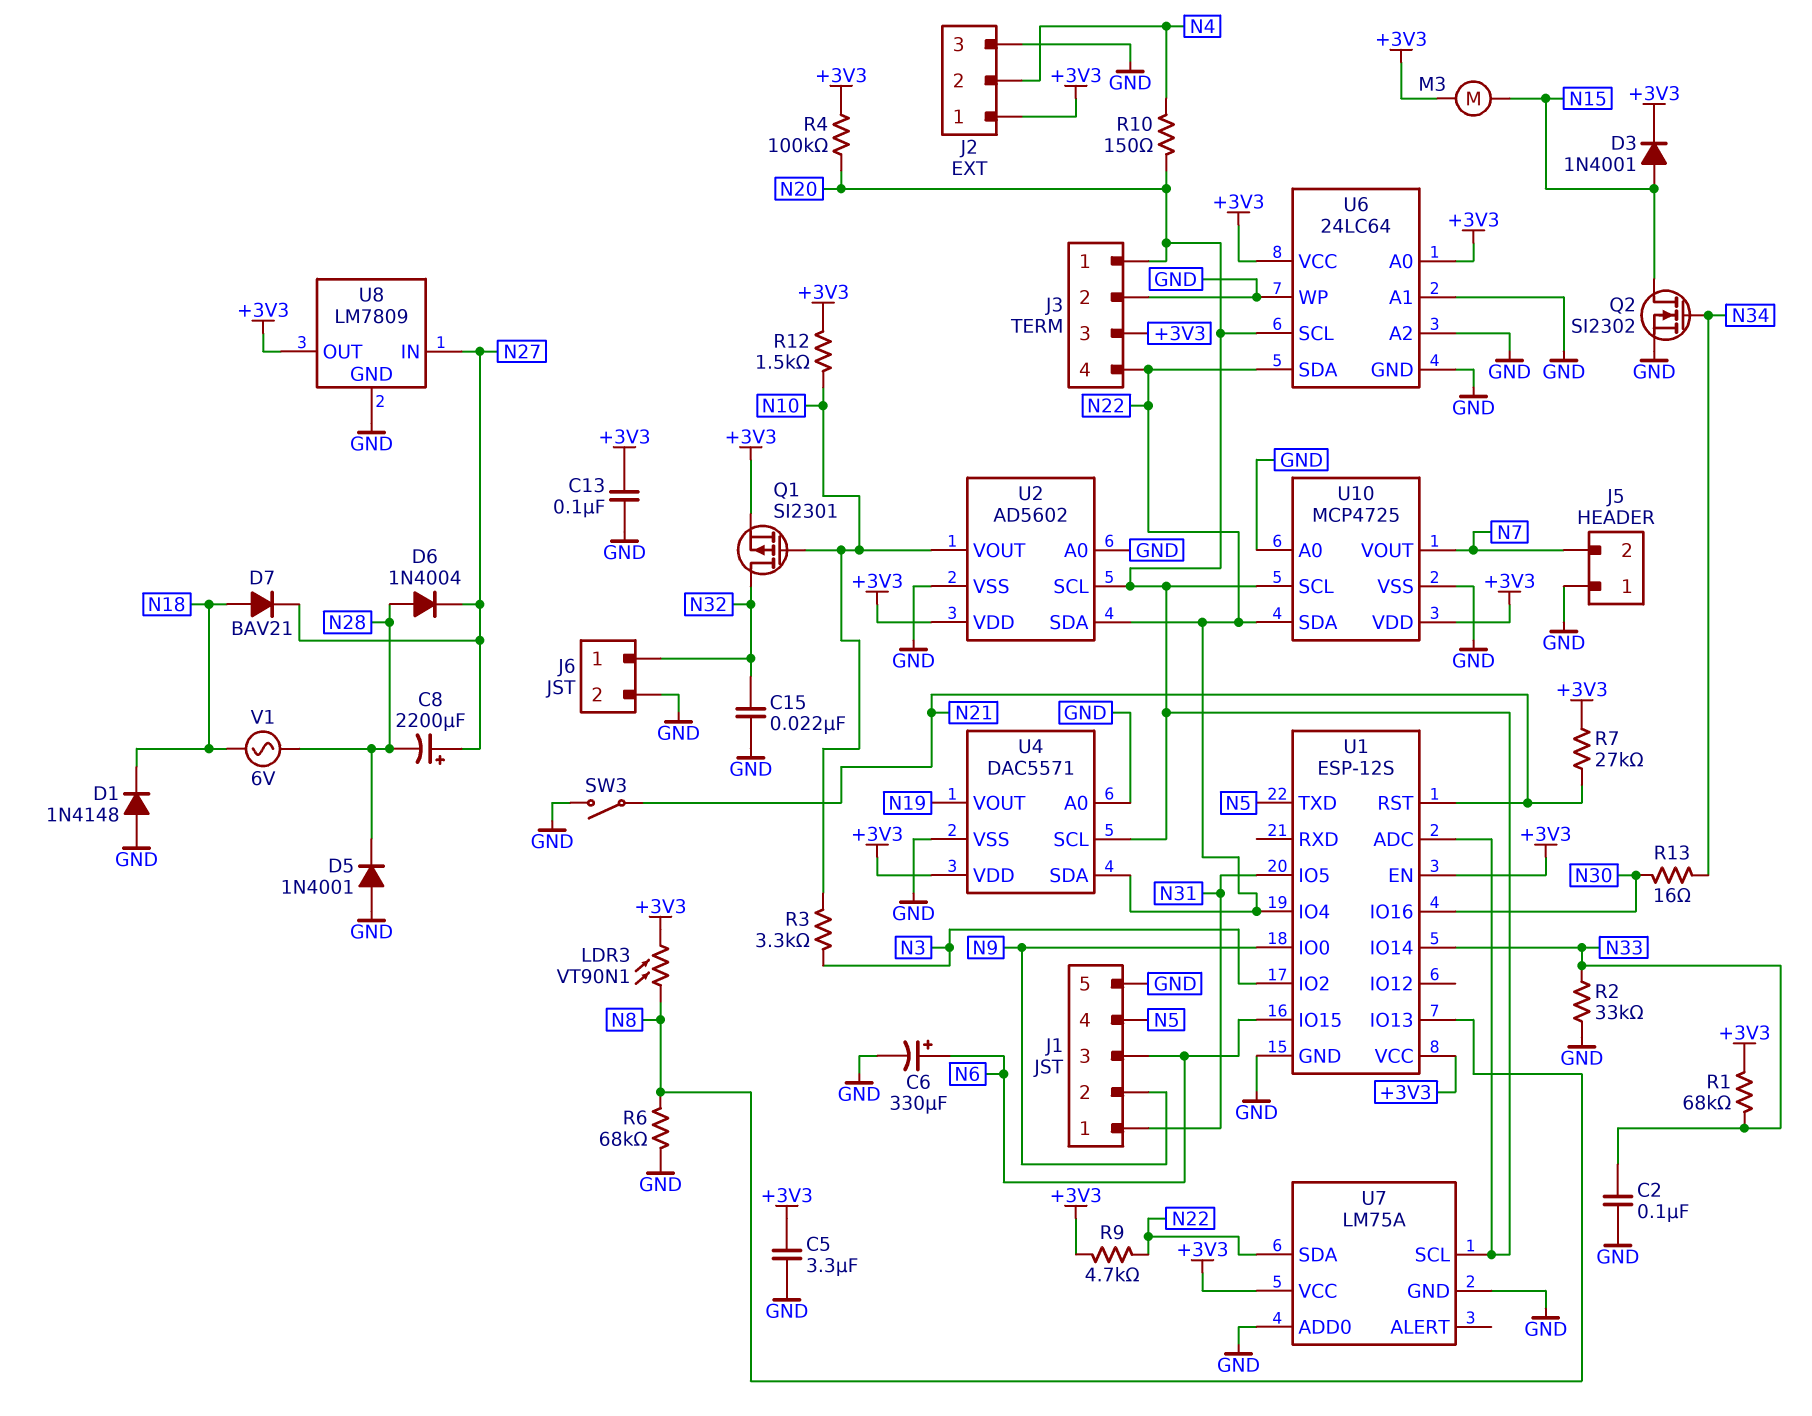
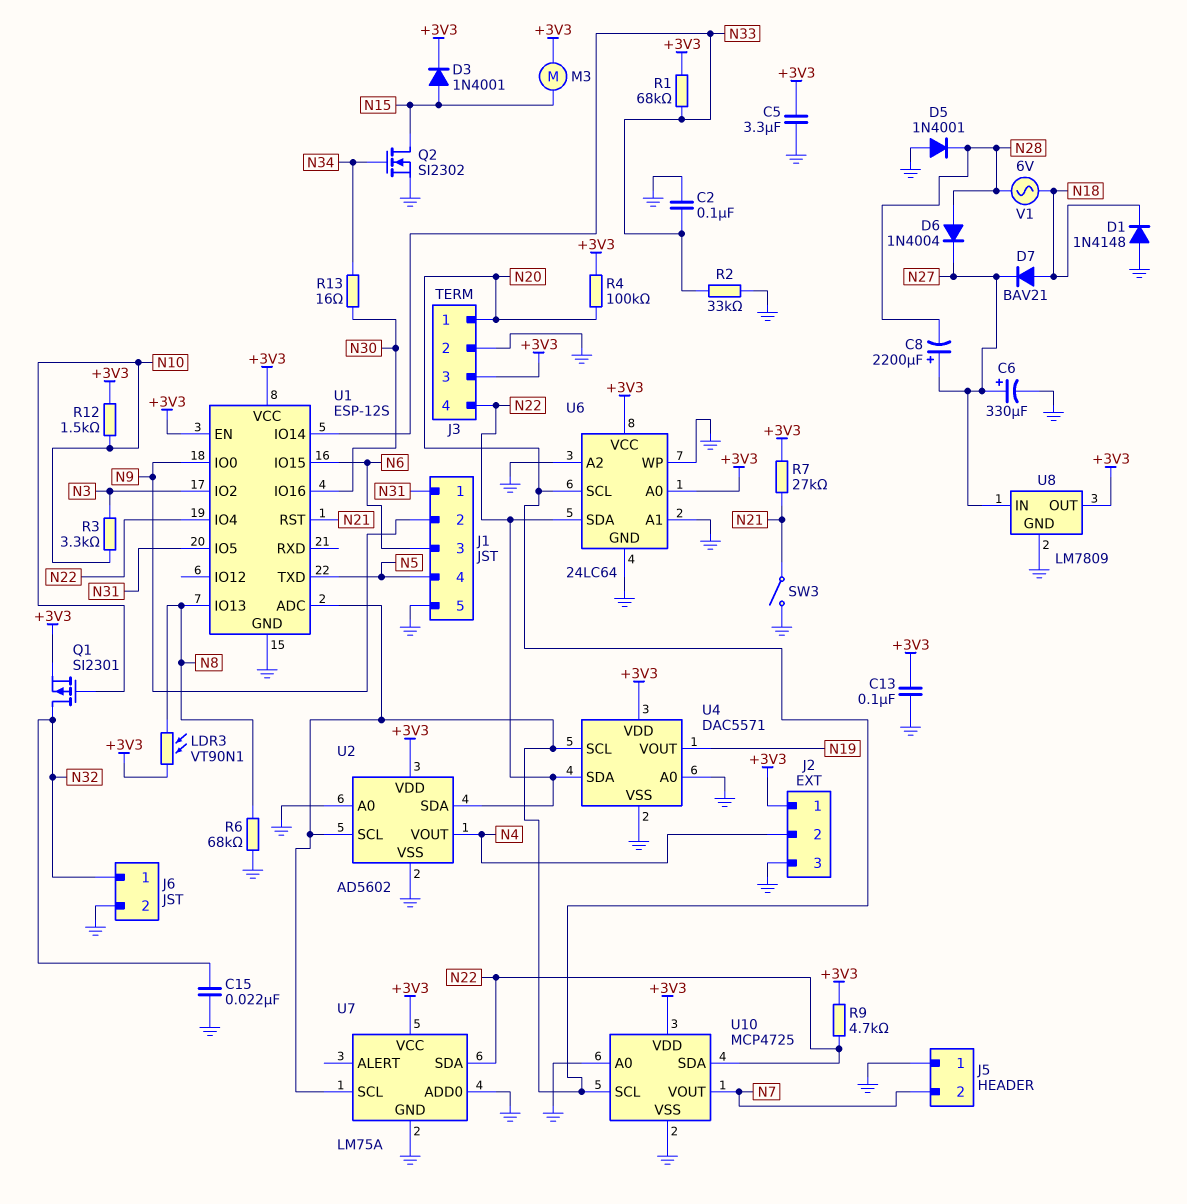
C6: 330uF (plus N6, minus GND) -> 330uF (plus N27, minus GND)
R10: 150 (N4, N20) -> none
U2 pin VOUT: N10 -> N4

